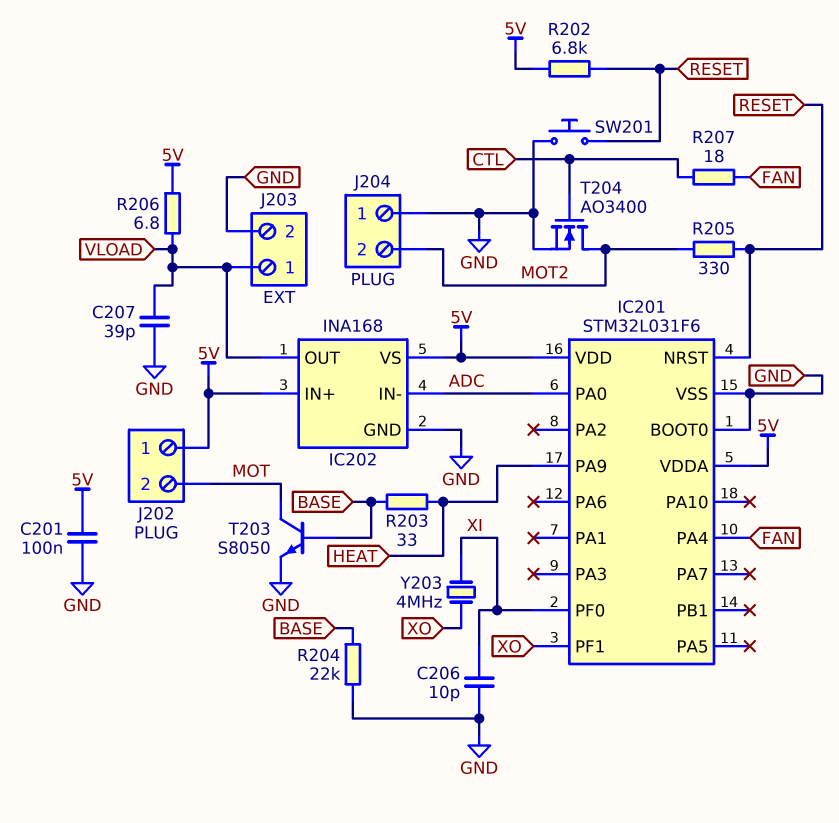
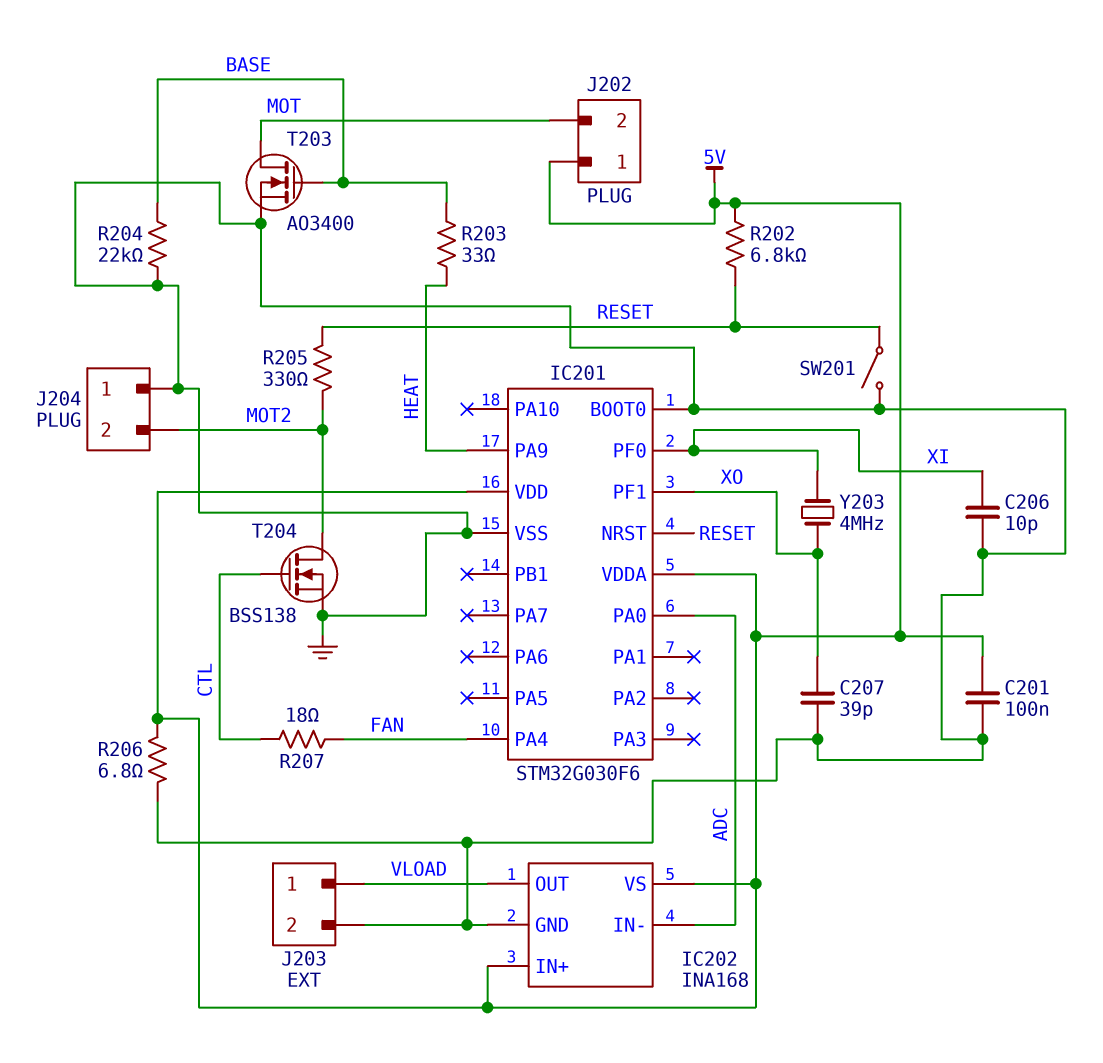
C207: 39pF (GND, VLOAD) -> 39pF (GND, XO)
IC201: STM32L031F6 -> STM32G030F6
R206: 6.8 (5V, VLOAD) -> 6.8 (5V, GND)
SW201: button (GND, RESET) -> switch (GND, RESET)
T203: NPN S8050 (B BASE, C MOT, E GND) -> NMOS AO3400 (G BASE, D MOT, S GND)
T204: NMOS AO3400 (G CTL, D MOT2, S GND) -> NMOS BSS138 (G CTL, D MOT2, S GND)

